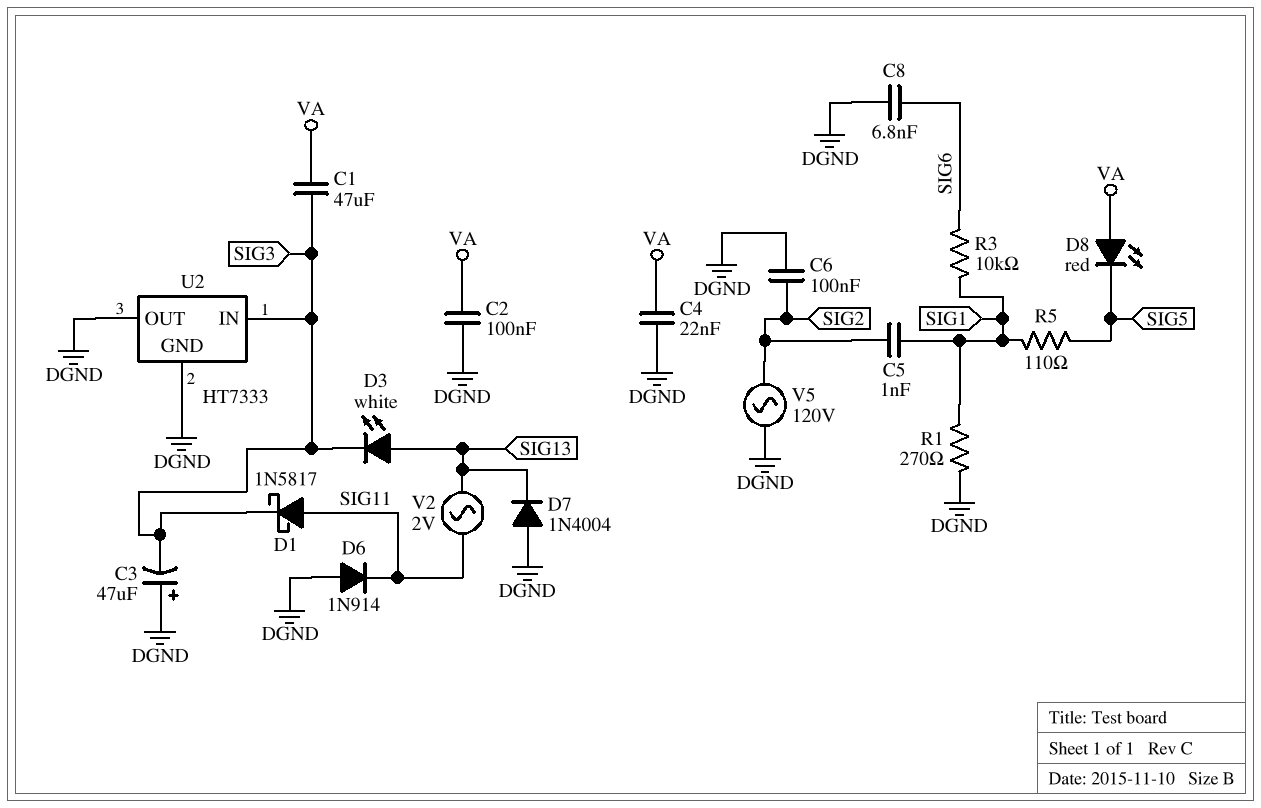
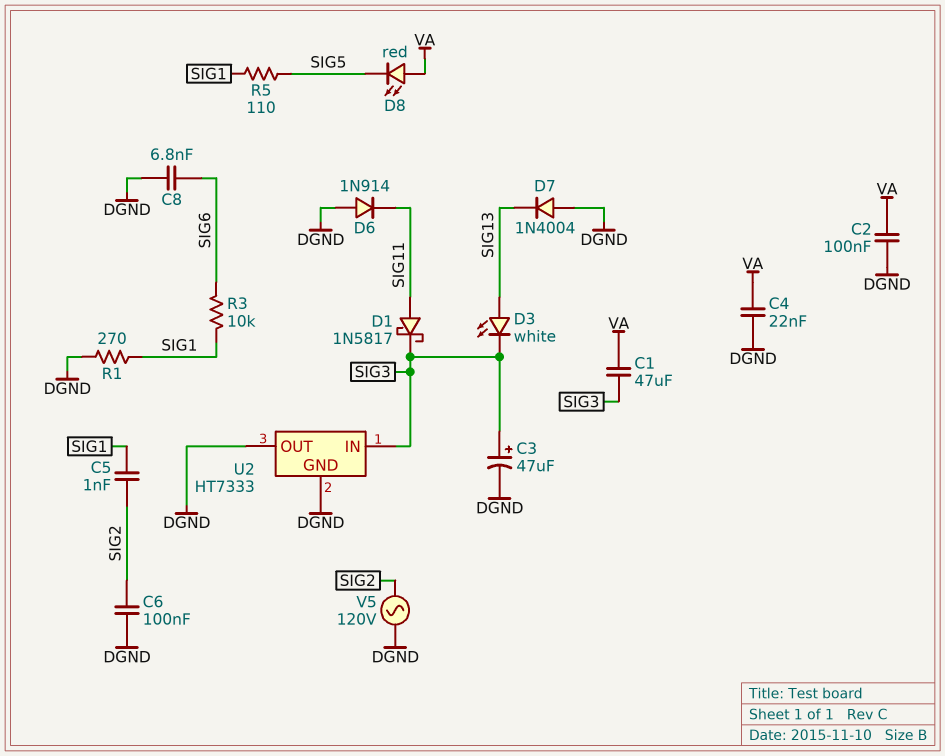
C3: 47uF (plus DGND, minus SIG3) -> 47uF (plus SIG3, minus DGND)
V2: AC 2V (SIG11, SIG13) -> none

